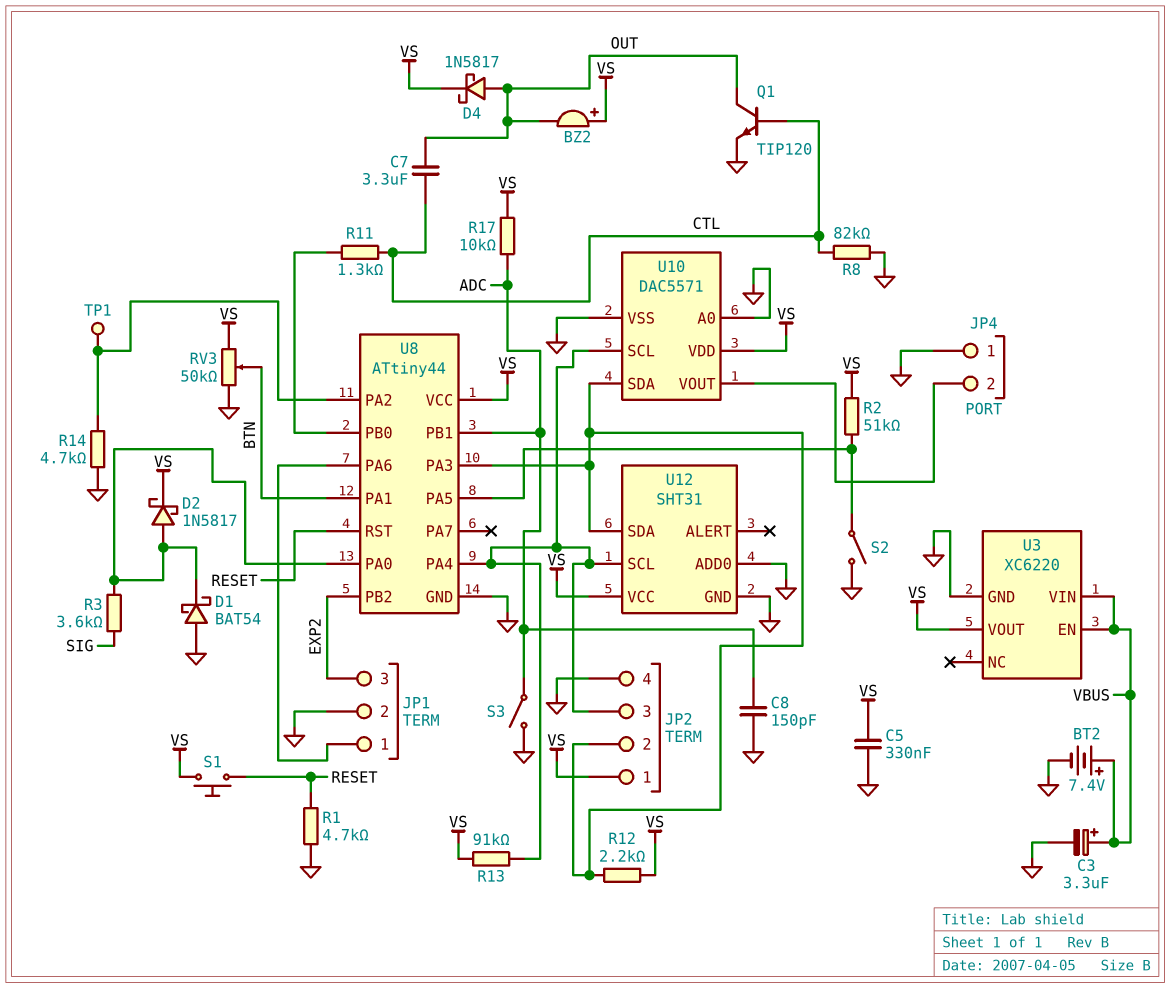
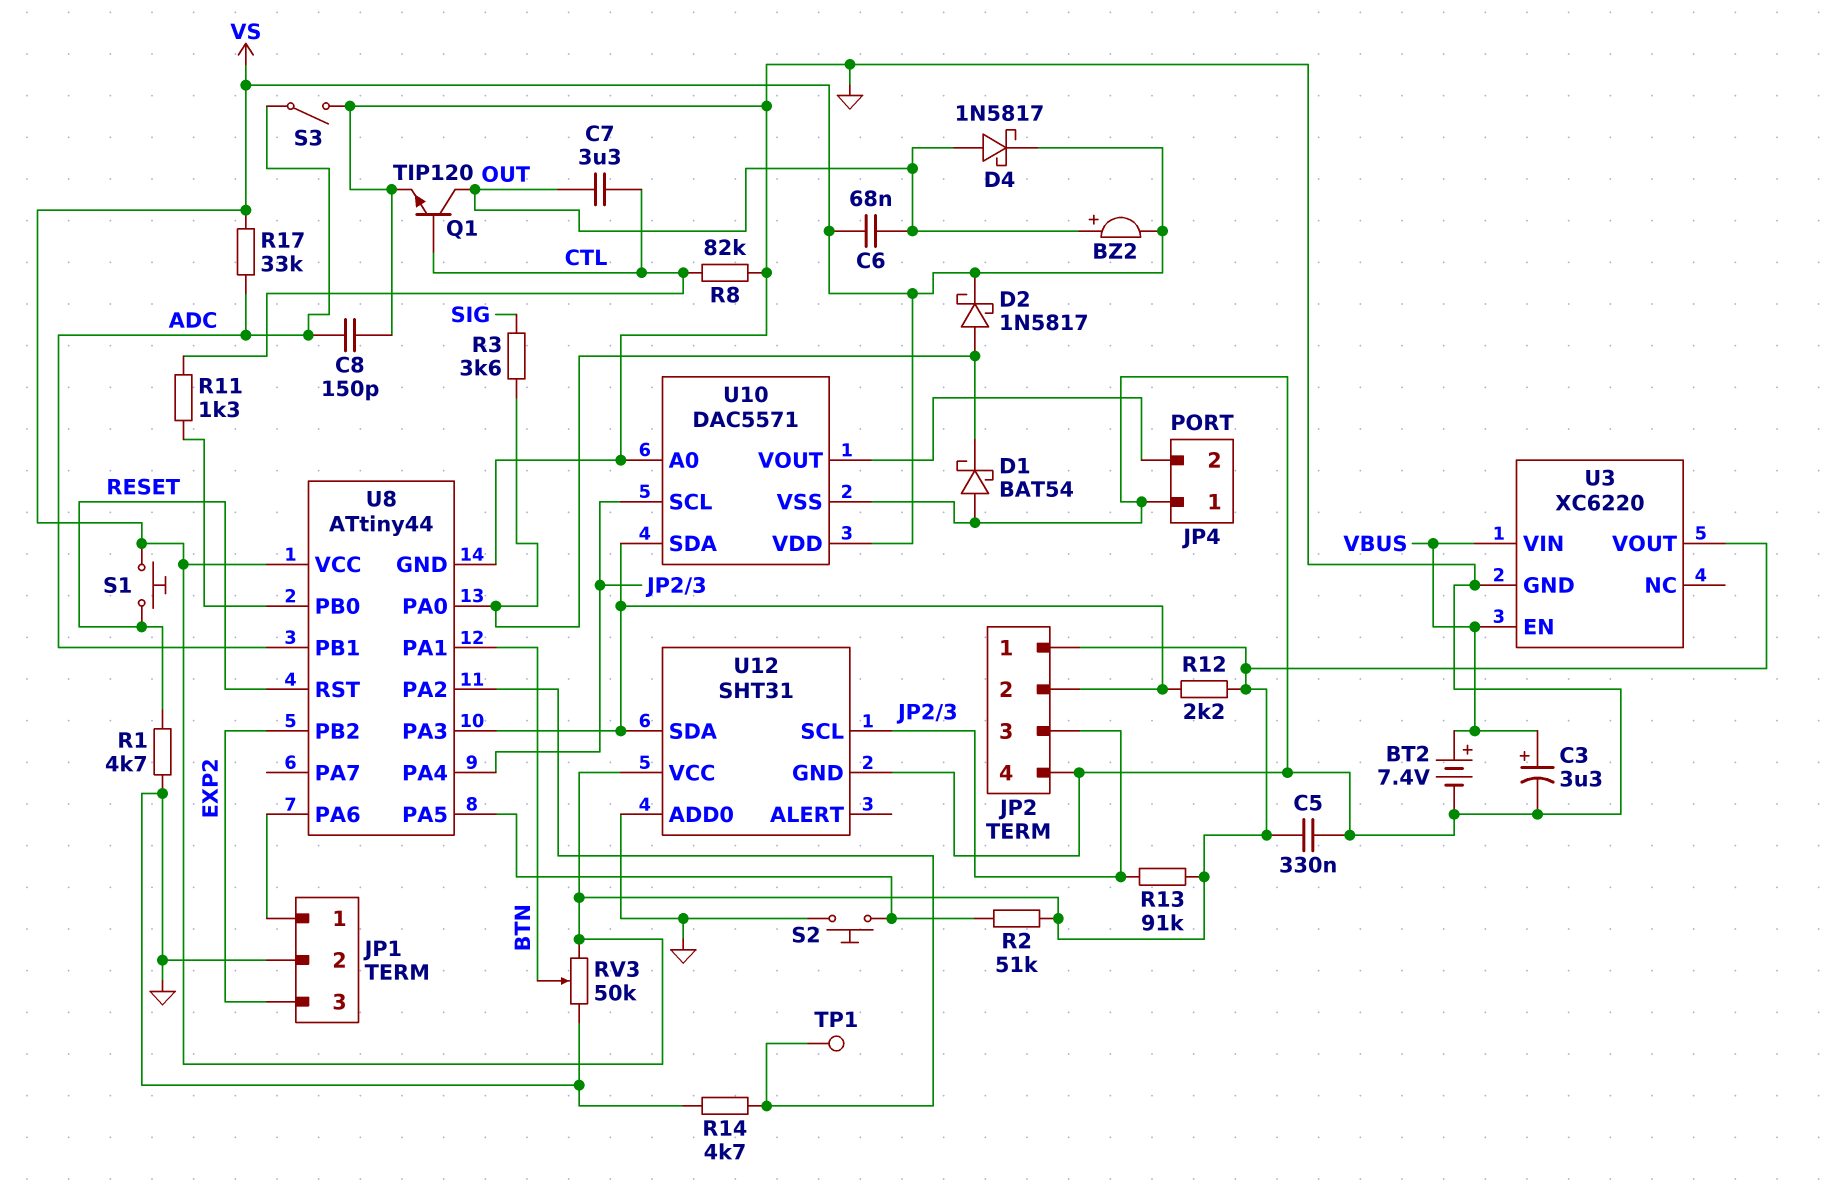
BZ2: buzzer (plus VS, minus OUT) -> buzzer (plus OUT, minus VS)
C6: none -> 68nF (OUT, VS)
R17: 10k (ADC, VS) -> 33k (ADC, VS)
S2: switch (GND, U8/PA5) -> button (GND, U8/PA5)

